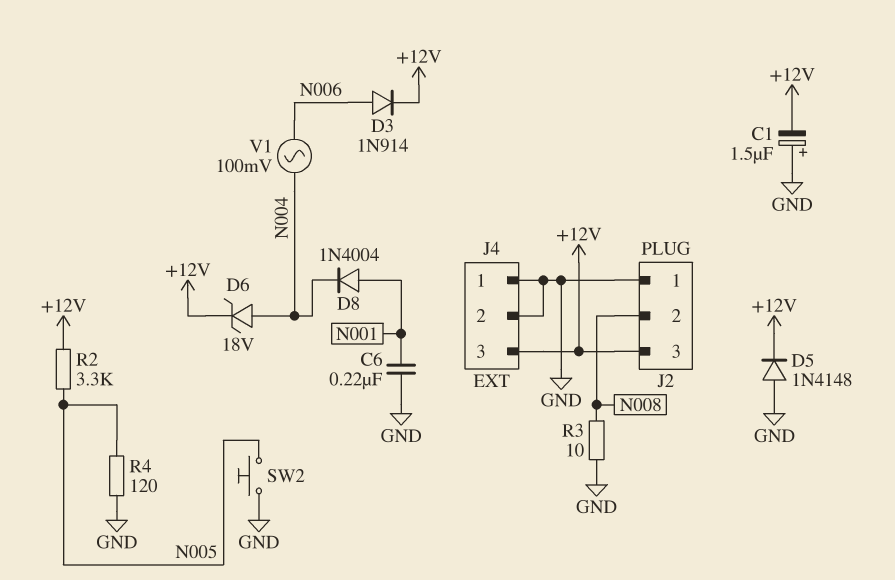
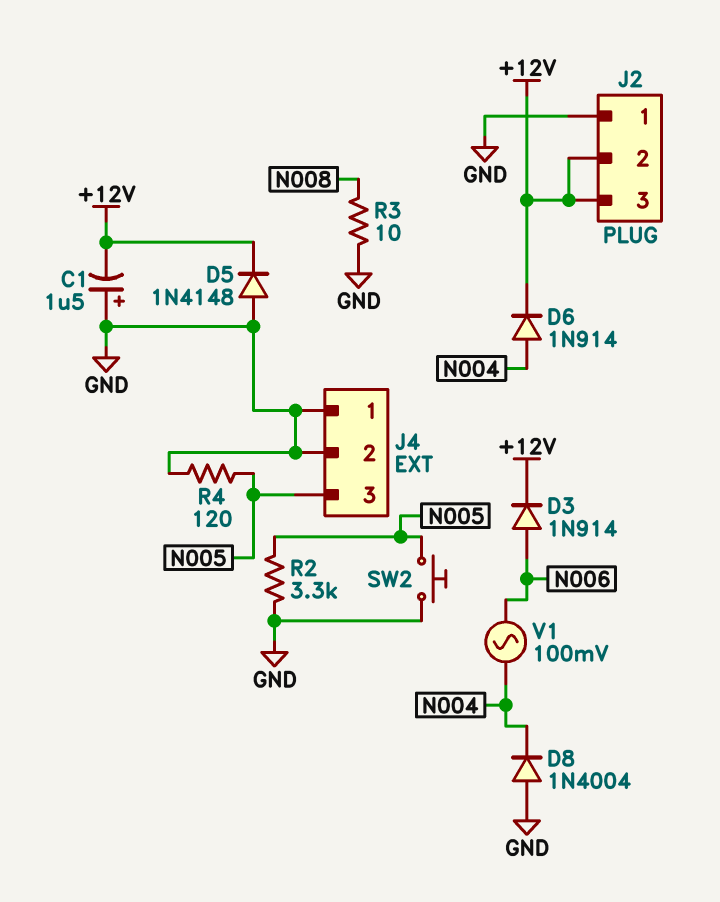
C6: 220nF (GND, N001) -> none
D6: zener 18V (A N004, K +12V) -> diode 1N914 (A N004, K +12V)
D8: diode 1N4004 (A N001, K N004) -> diode 1N4004 (A GND, K N004)
J2 pin 2: N008 -> +12V
J4 pin 3: +12V -> N005
R2: 3.3k (+12V, N005) -> 3.3k (GND, N005)

